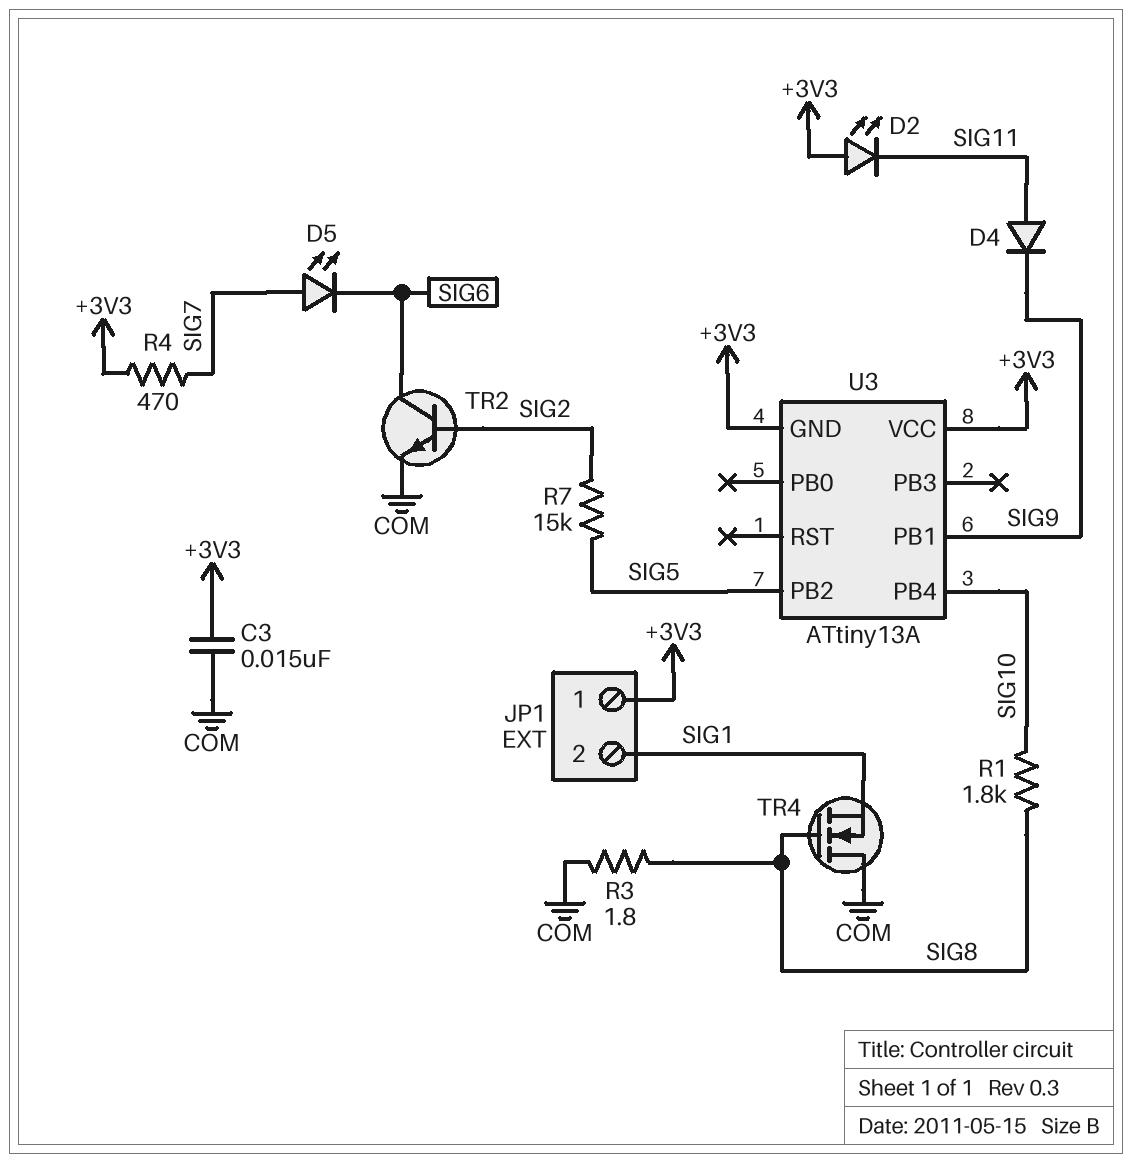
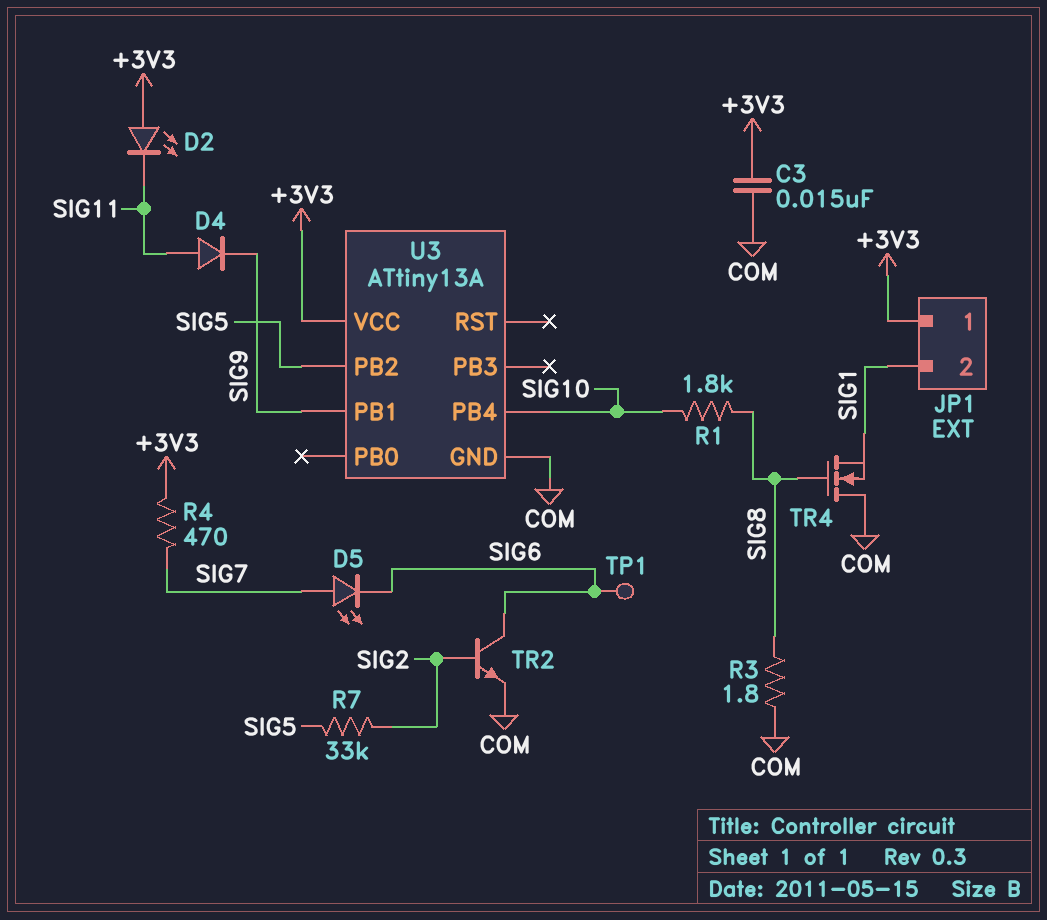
R7: 15k (SIG2, SIG5) -> 33k (SIG2, SIG5)
TP1: none -> test point (SIG6)
U3 pin GND: +3V3 -> COM

